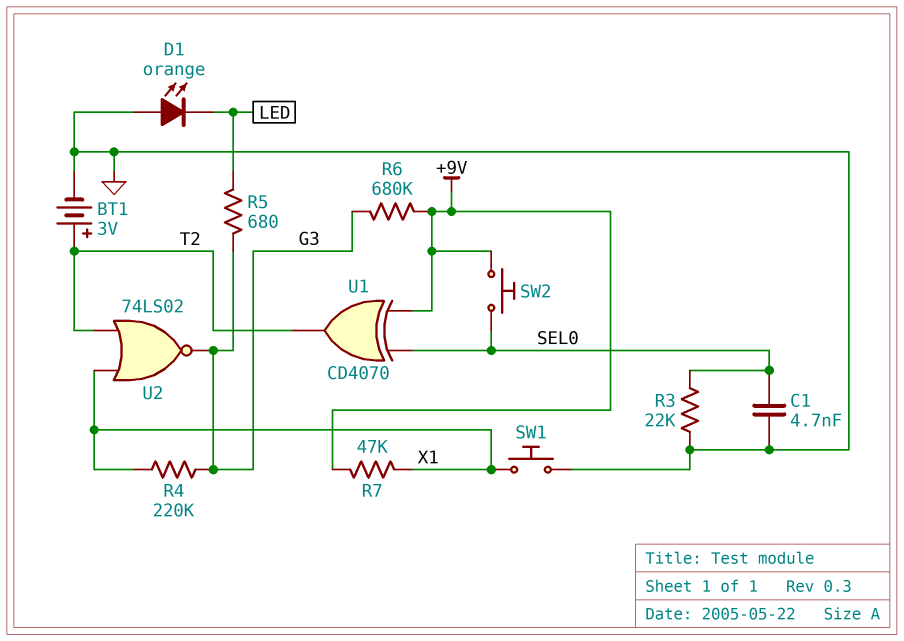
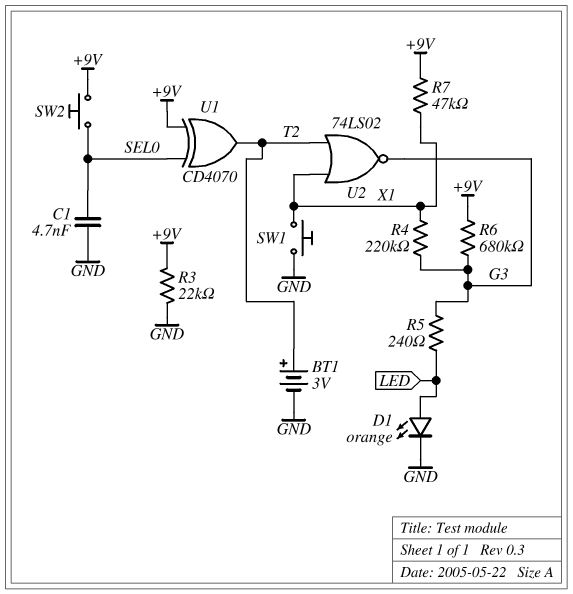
D1: LED orange (A GND, K LED) -> LED orange (A LED, K GND)
R3: 22k (GND, SEL0) -> 22k (+9V, GND)
R5: 680 (G3, LED) -> 240 (G3, LED)

